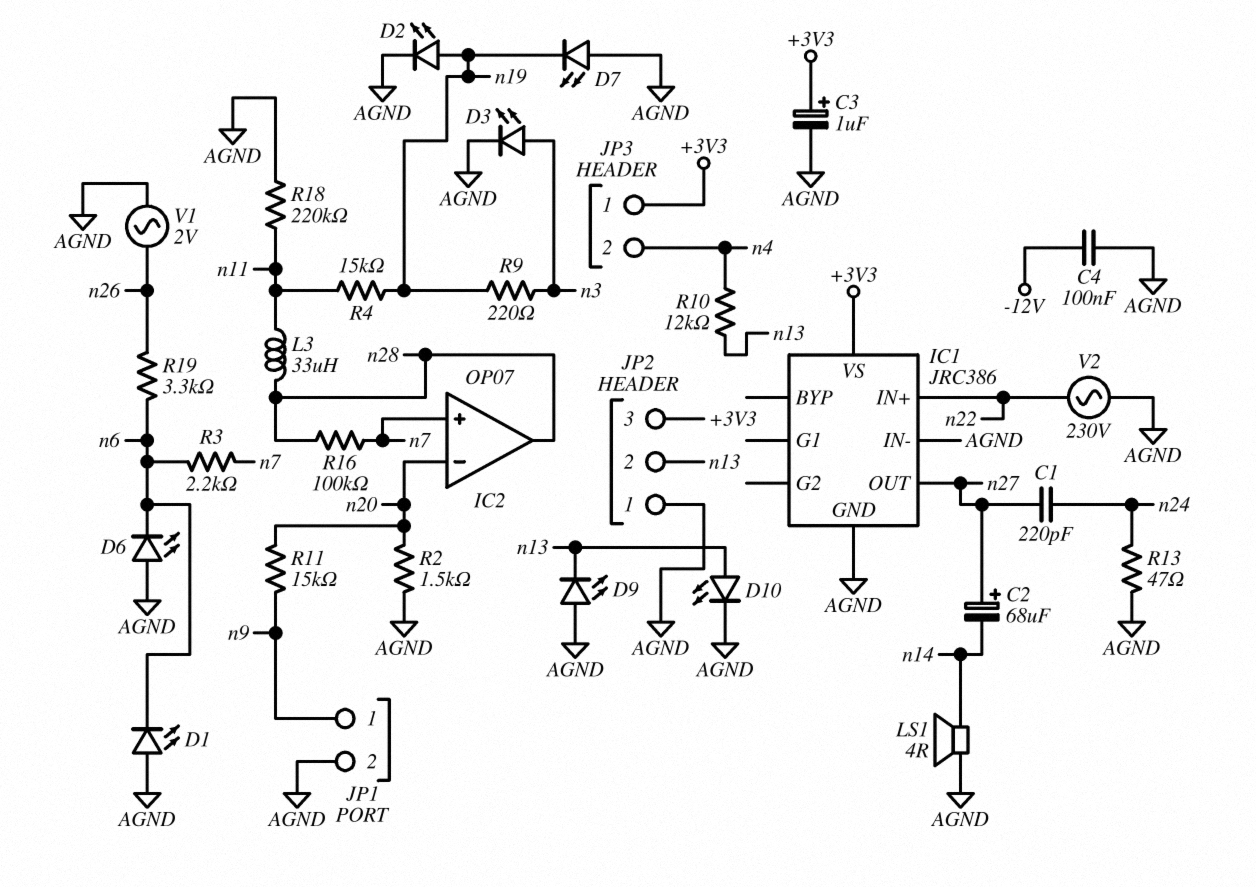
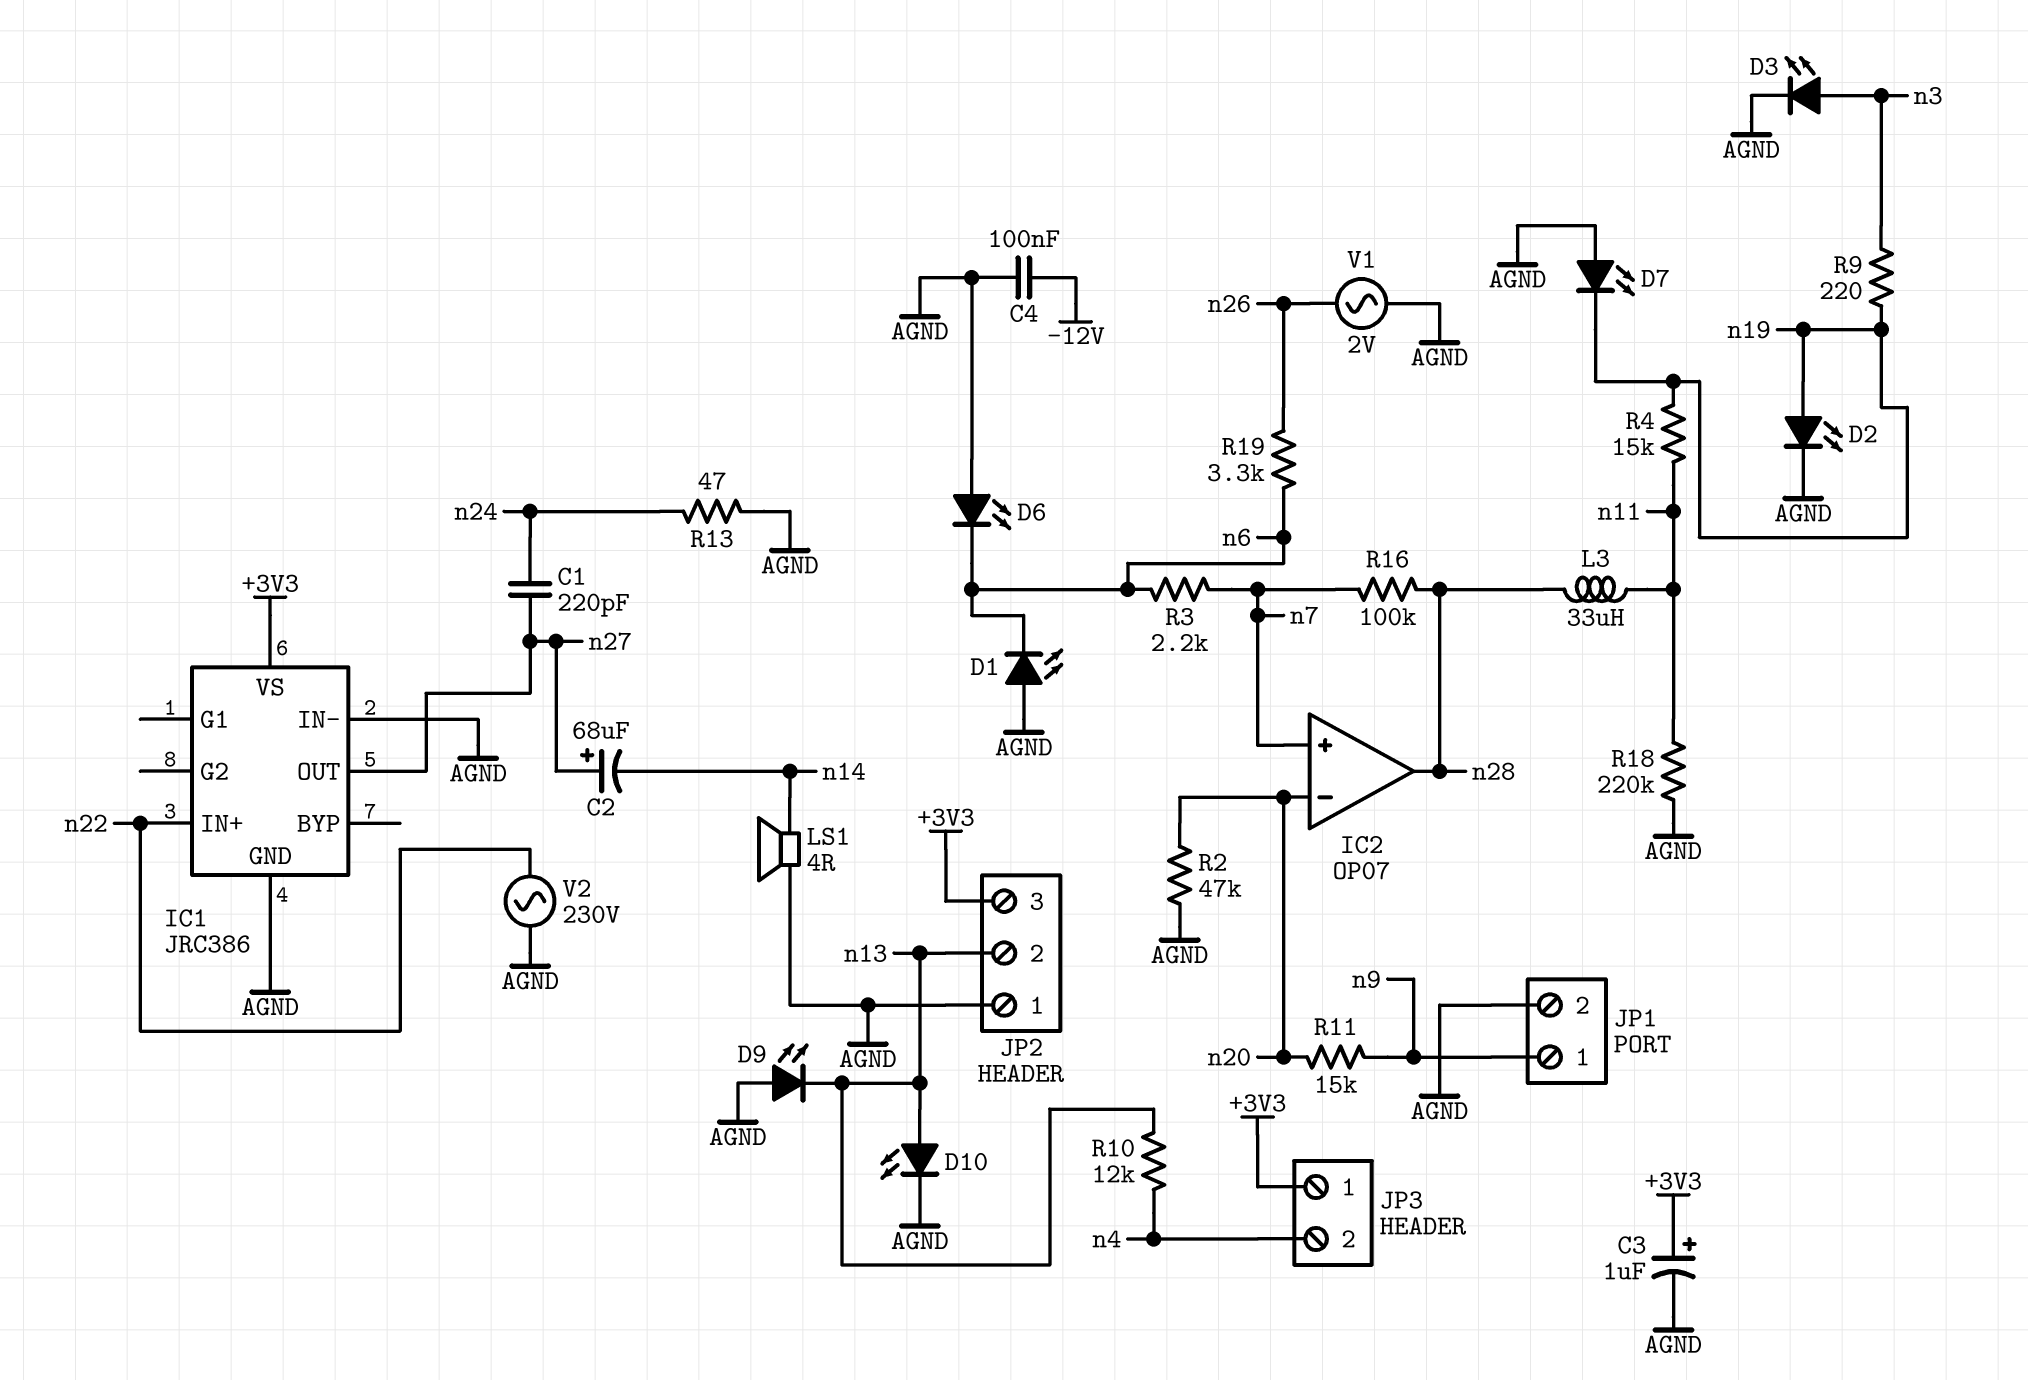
R2: 1.5k (AGND, n20) -> 47k (AGND, n20)

